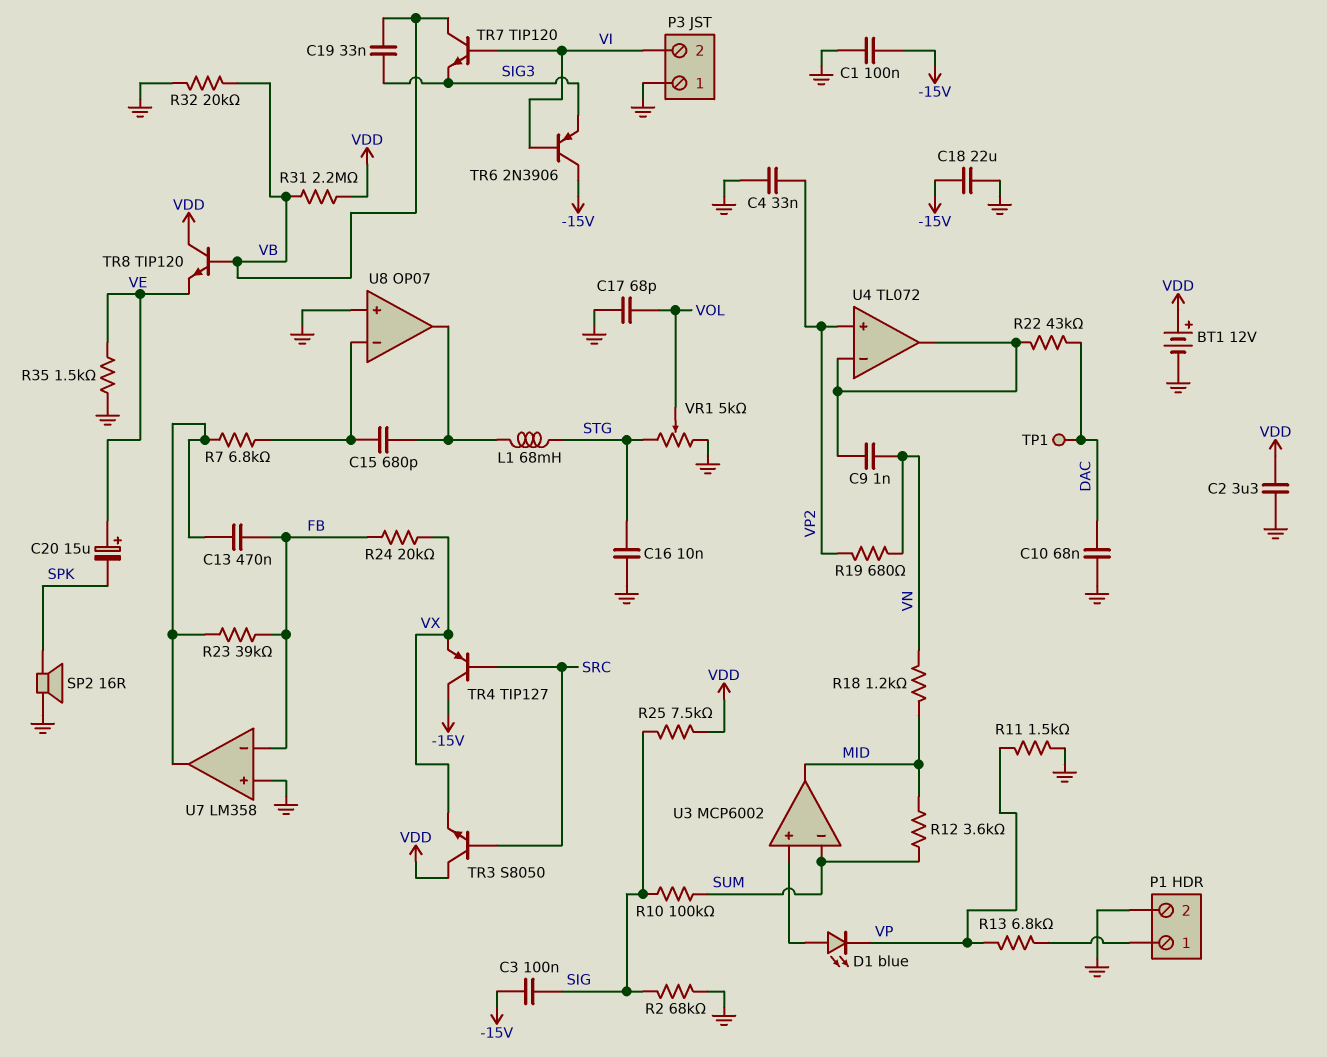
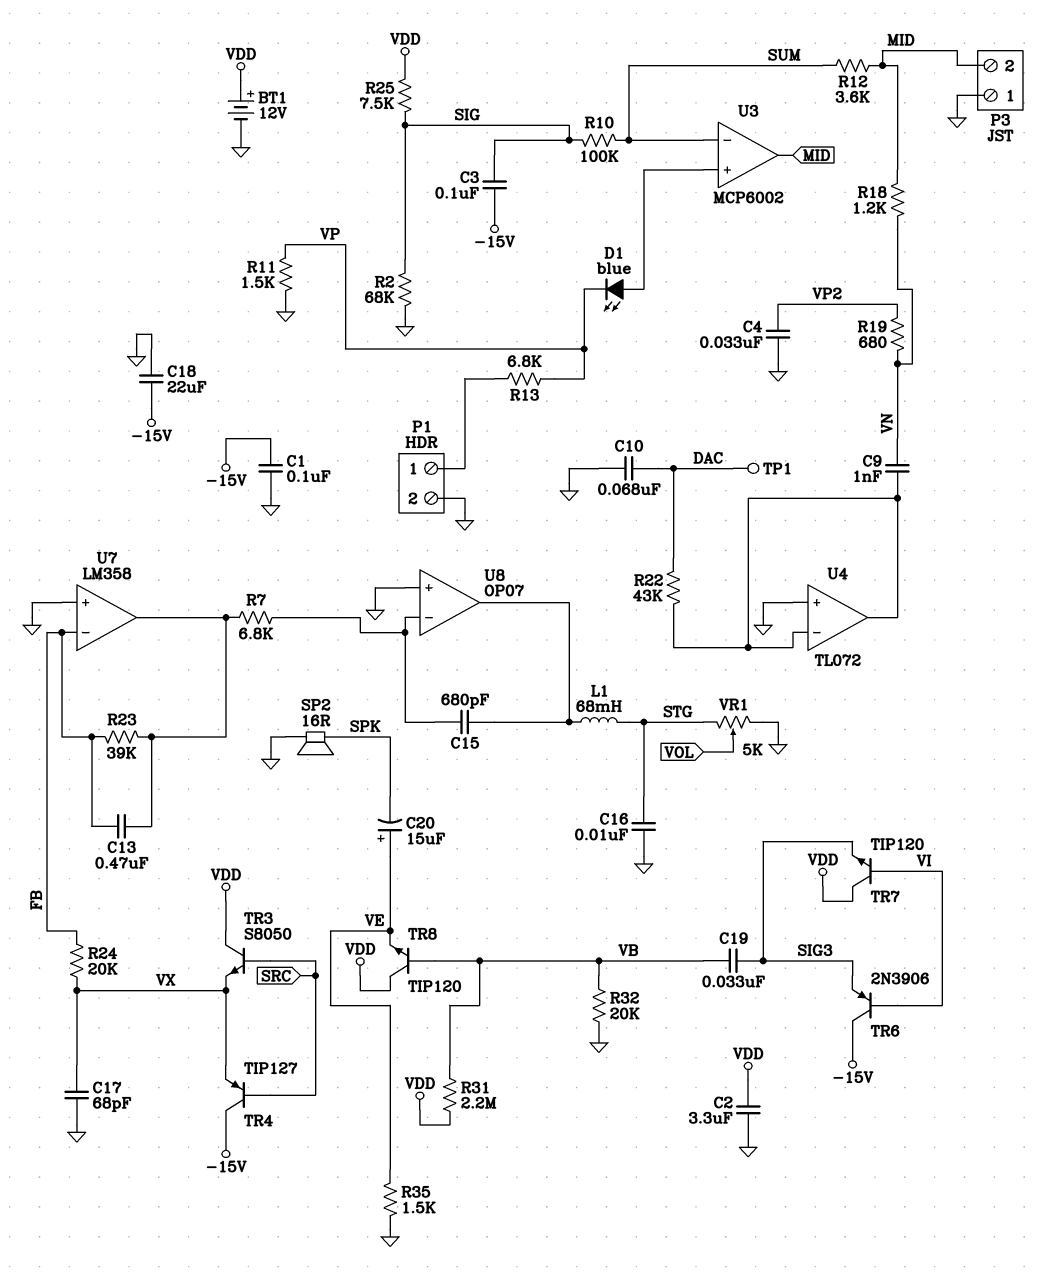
C17: 68pF (GND, VOL) -> 68pF (GND, VX)
P3 pin 2: VI -> MID
TR7: NPN TIP120 (B VI, C VB, E SIG3) -> NPN TIP120 (B VI, C VDD, E SIG3)
U4 pin in+: VP2 -> GND

